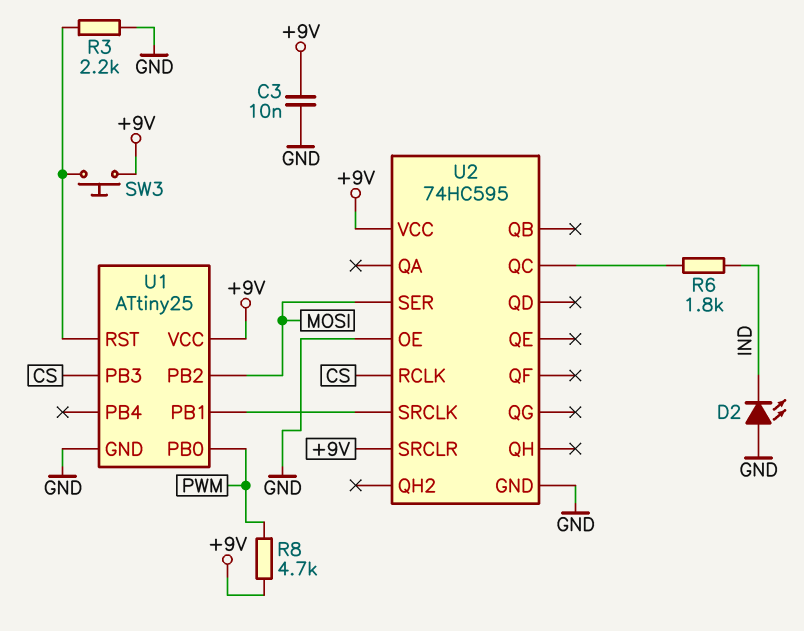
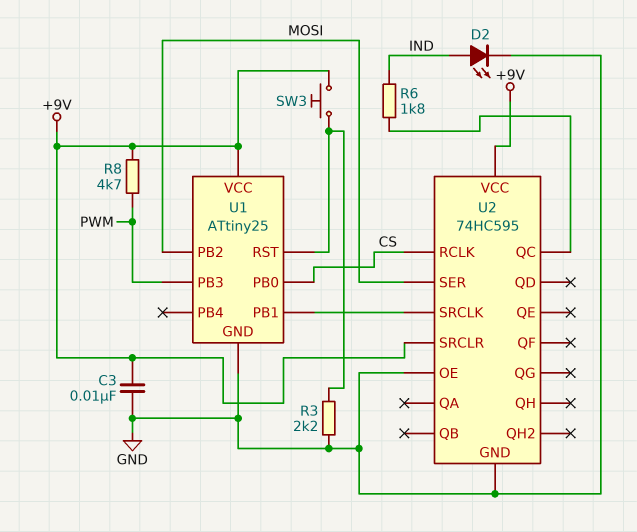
D2: LED (A GND, K IND) -> LED (A IND, K GND)
U1 pin PB0: PWM -> CS
U1 pin PB3: CS -> PWM

